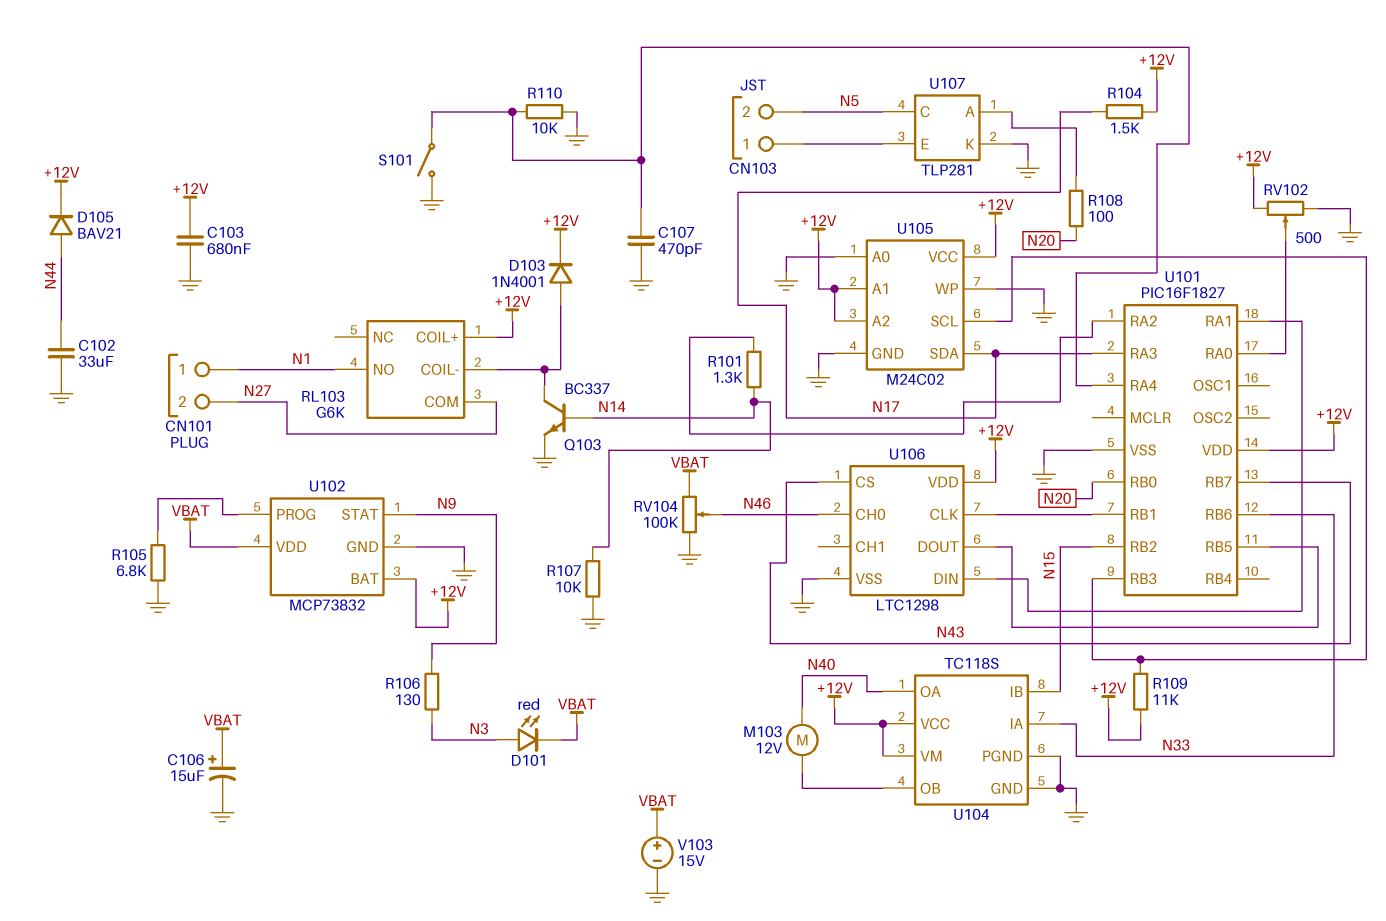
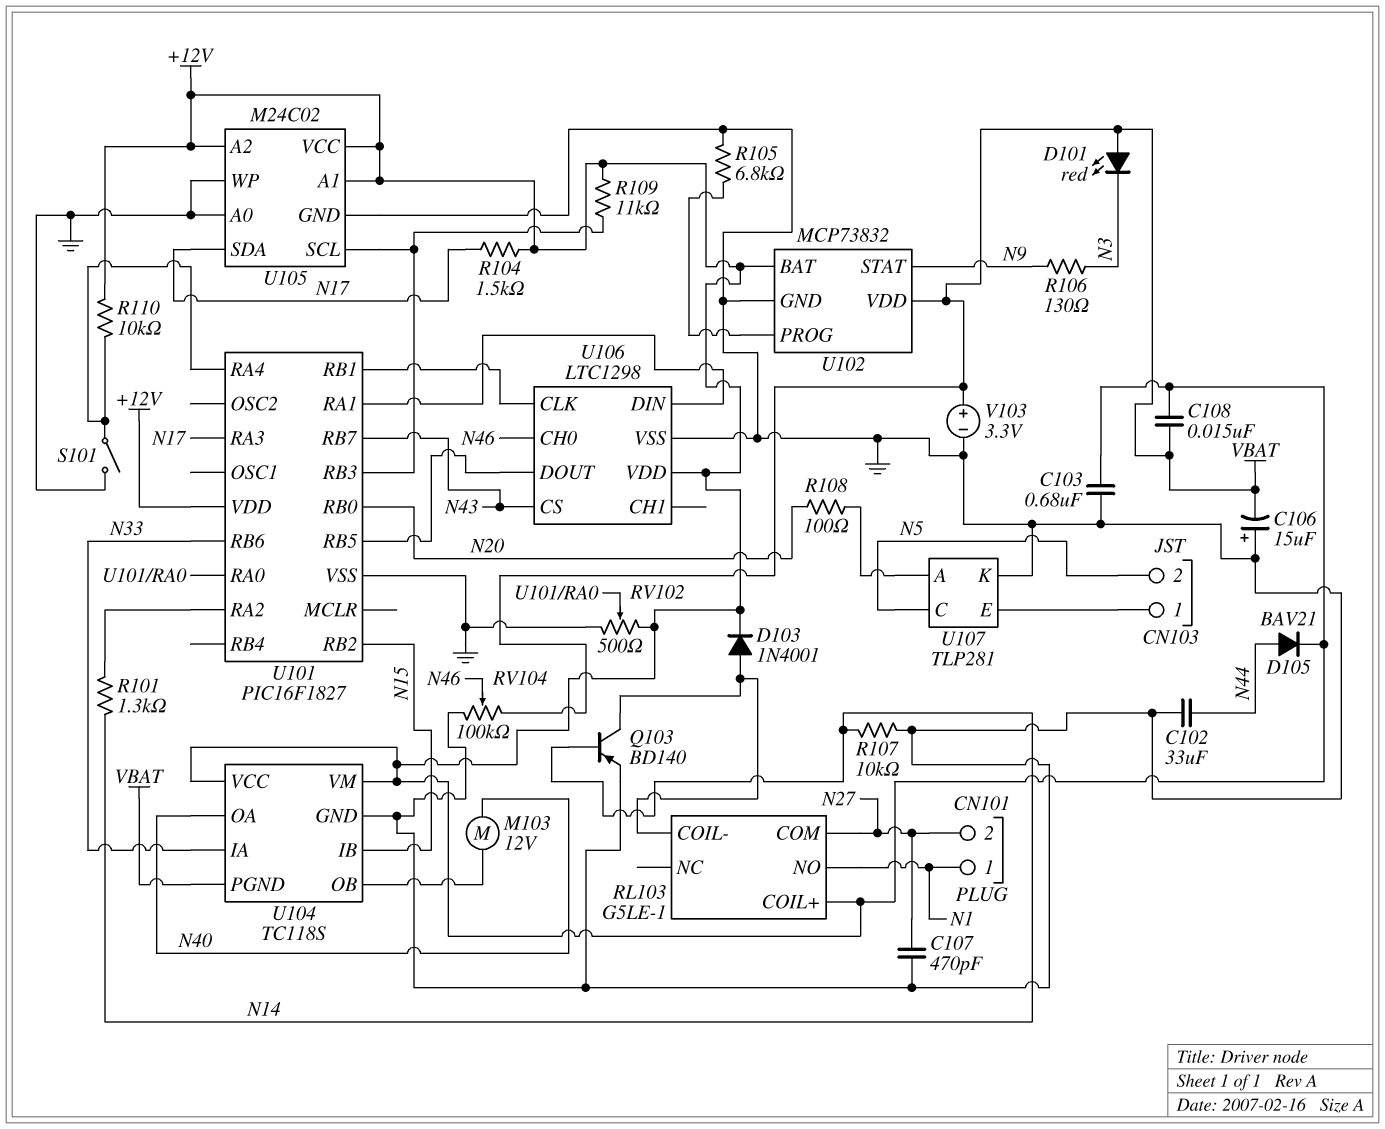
C106: 15uF (plus VBAT, minus GND) -> 15uF (plus GND, minus VBAT)
C107: 470pF (GND, U101/RA4) -> 470pF (GND, N27)
C108: none -> 15nF (+12V, VBAT)
D101: LED red (A N3, K VBAT) -> LED red (A VBAT, K N3)
Q103: NPN BC337 (B N14, C RL103/COIL-, E GND) -> PNP BD140 (B N14, C RL103/COIL-, E GND)
R110: 10k (GND, U101/RA4) -> 10k (+12V, U101/RA4)
RL103: G6K -> G5LE-1
U104 pin PGND: GND -> VBAT
V103: 15V (plus VBAT, minus GND) -> 3.3V (plus VBAT, minus GND)

